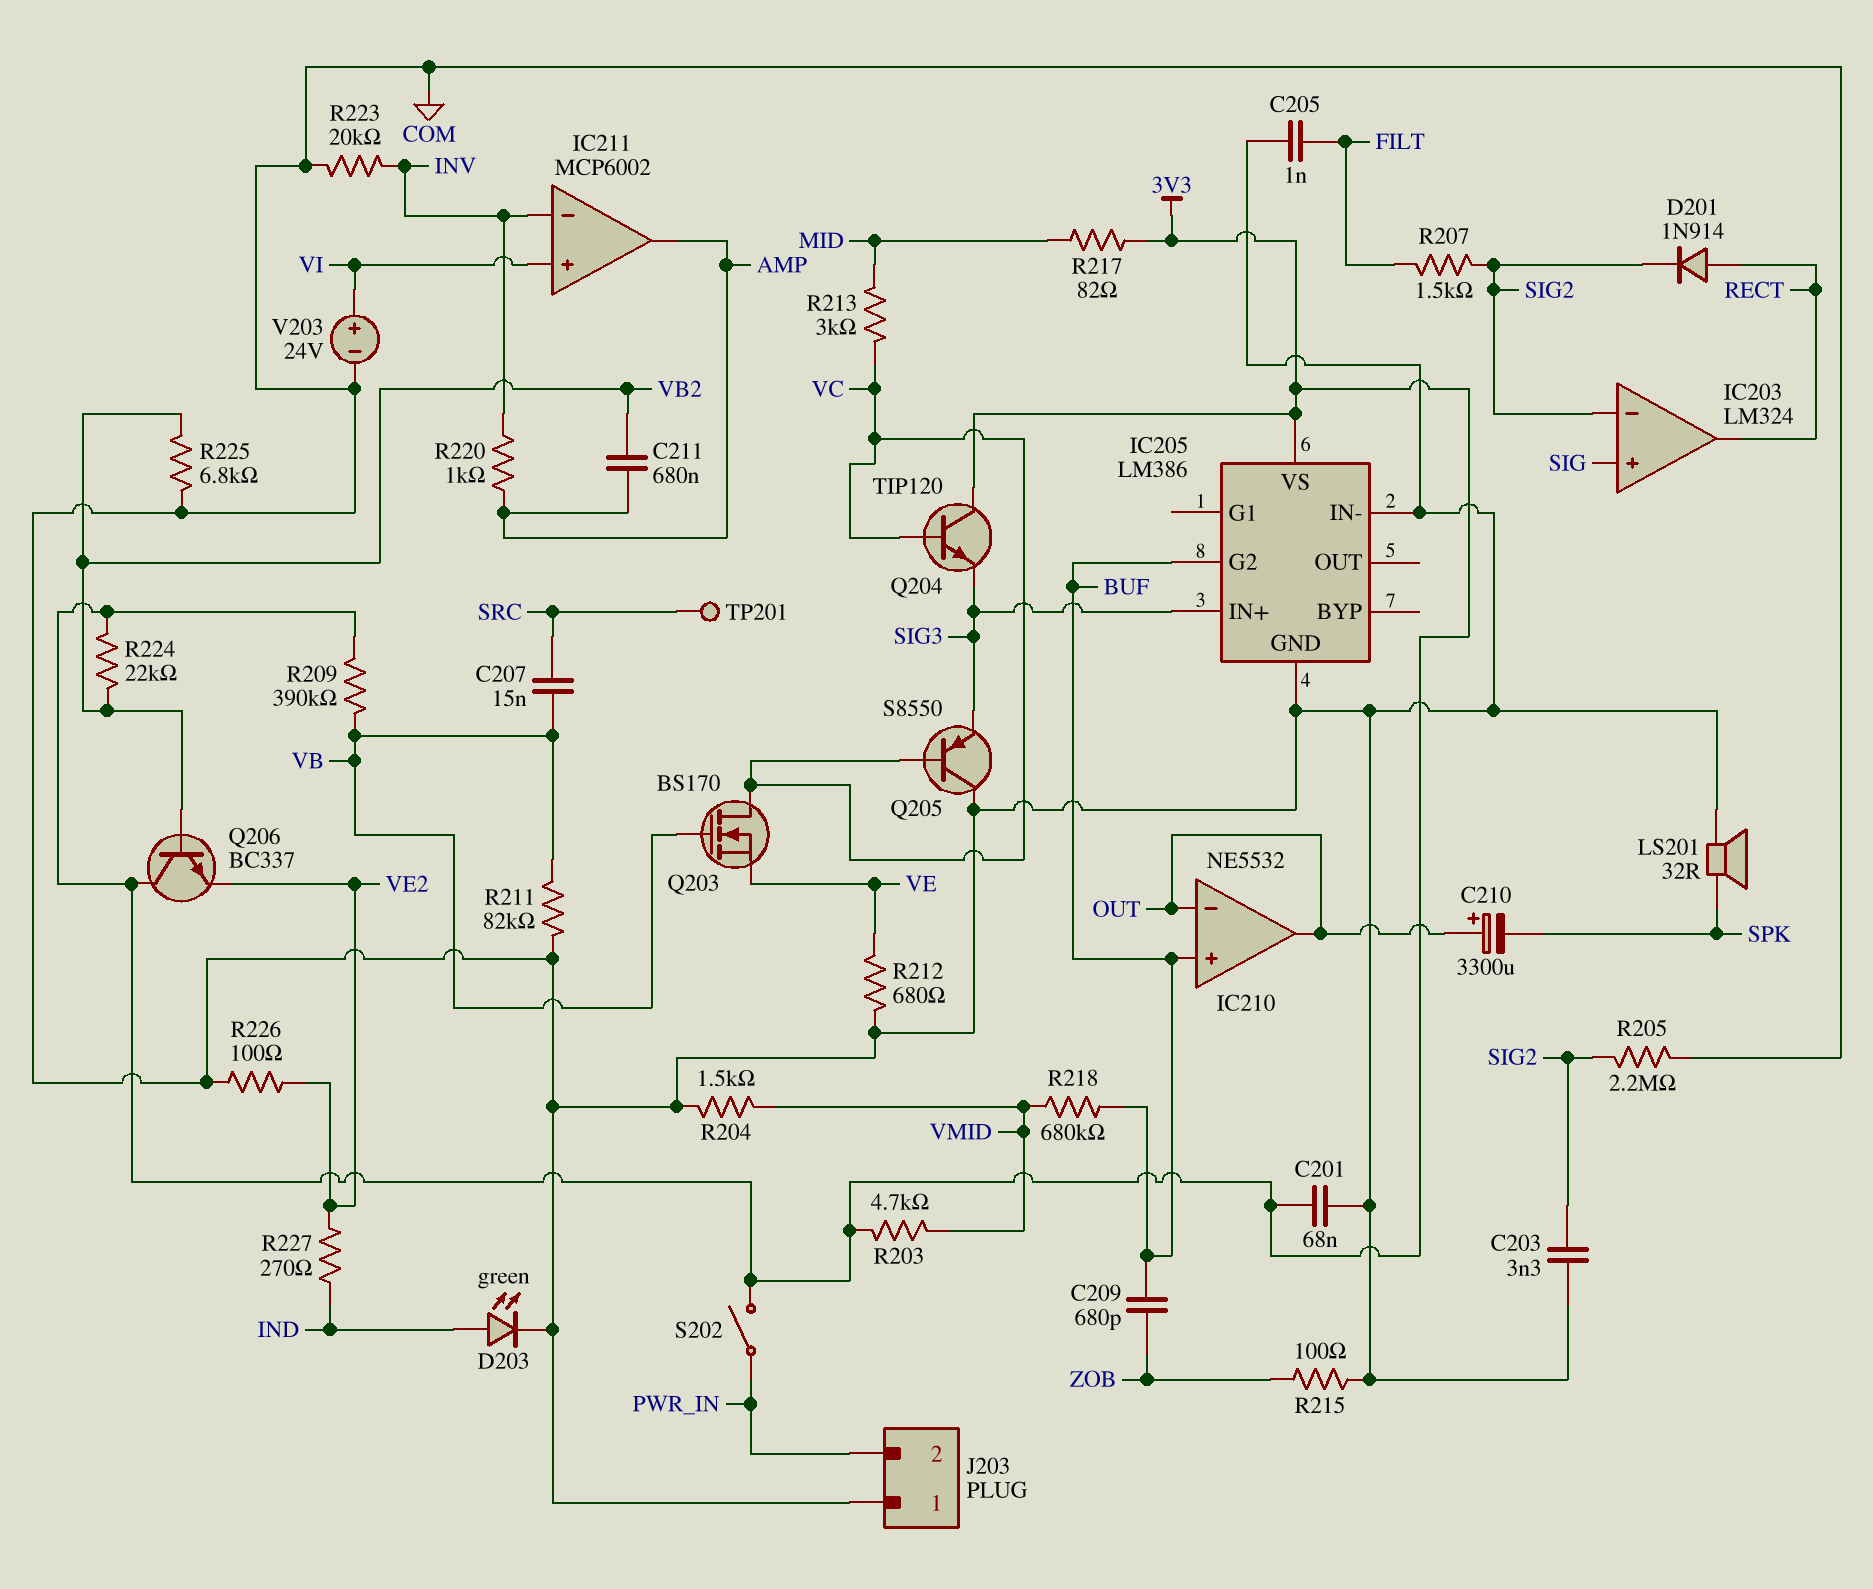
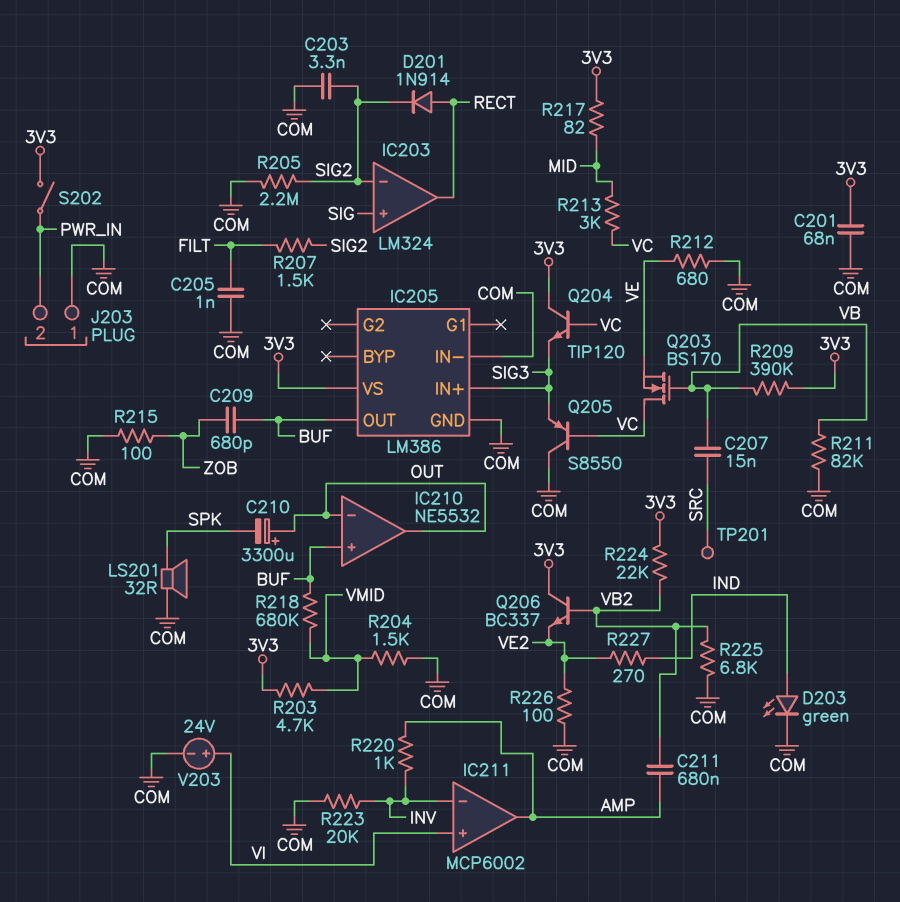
IC205 pin G2: BUF -> none
IC205 pin OUT: none -> BUF

